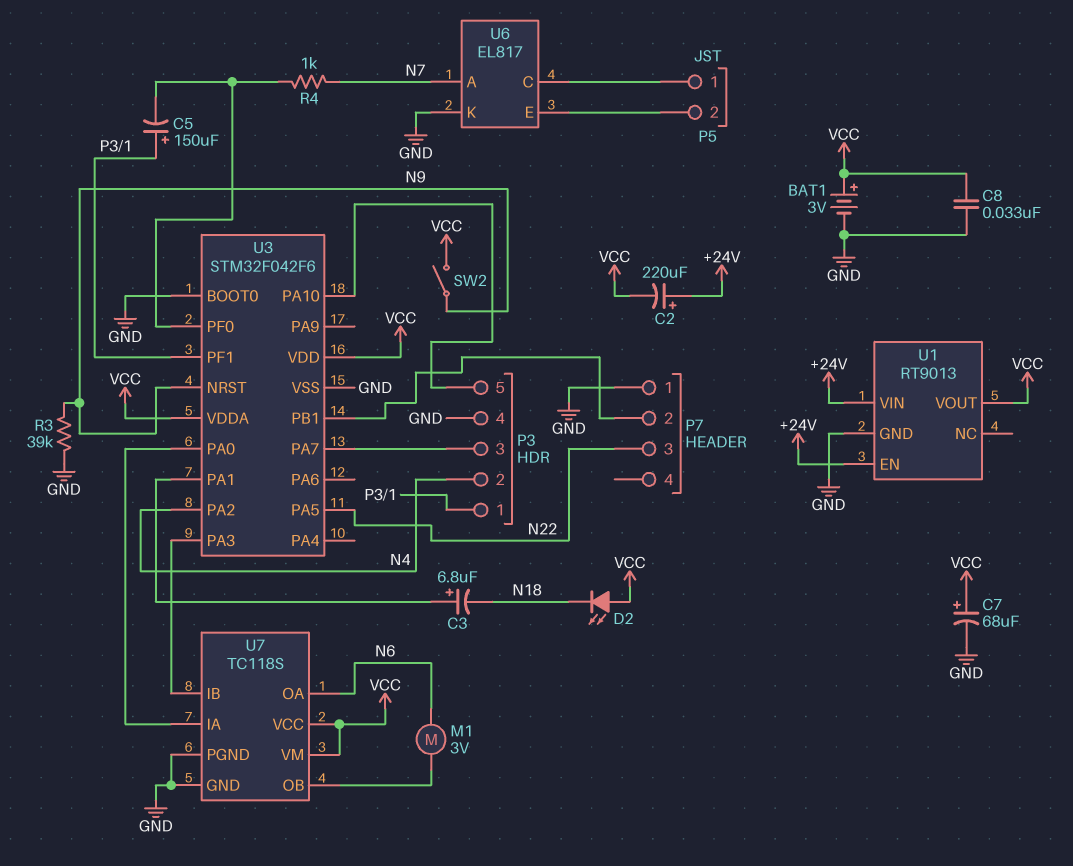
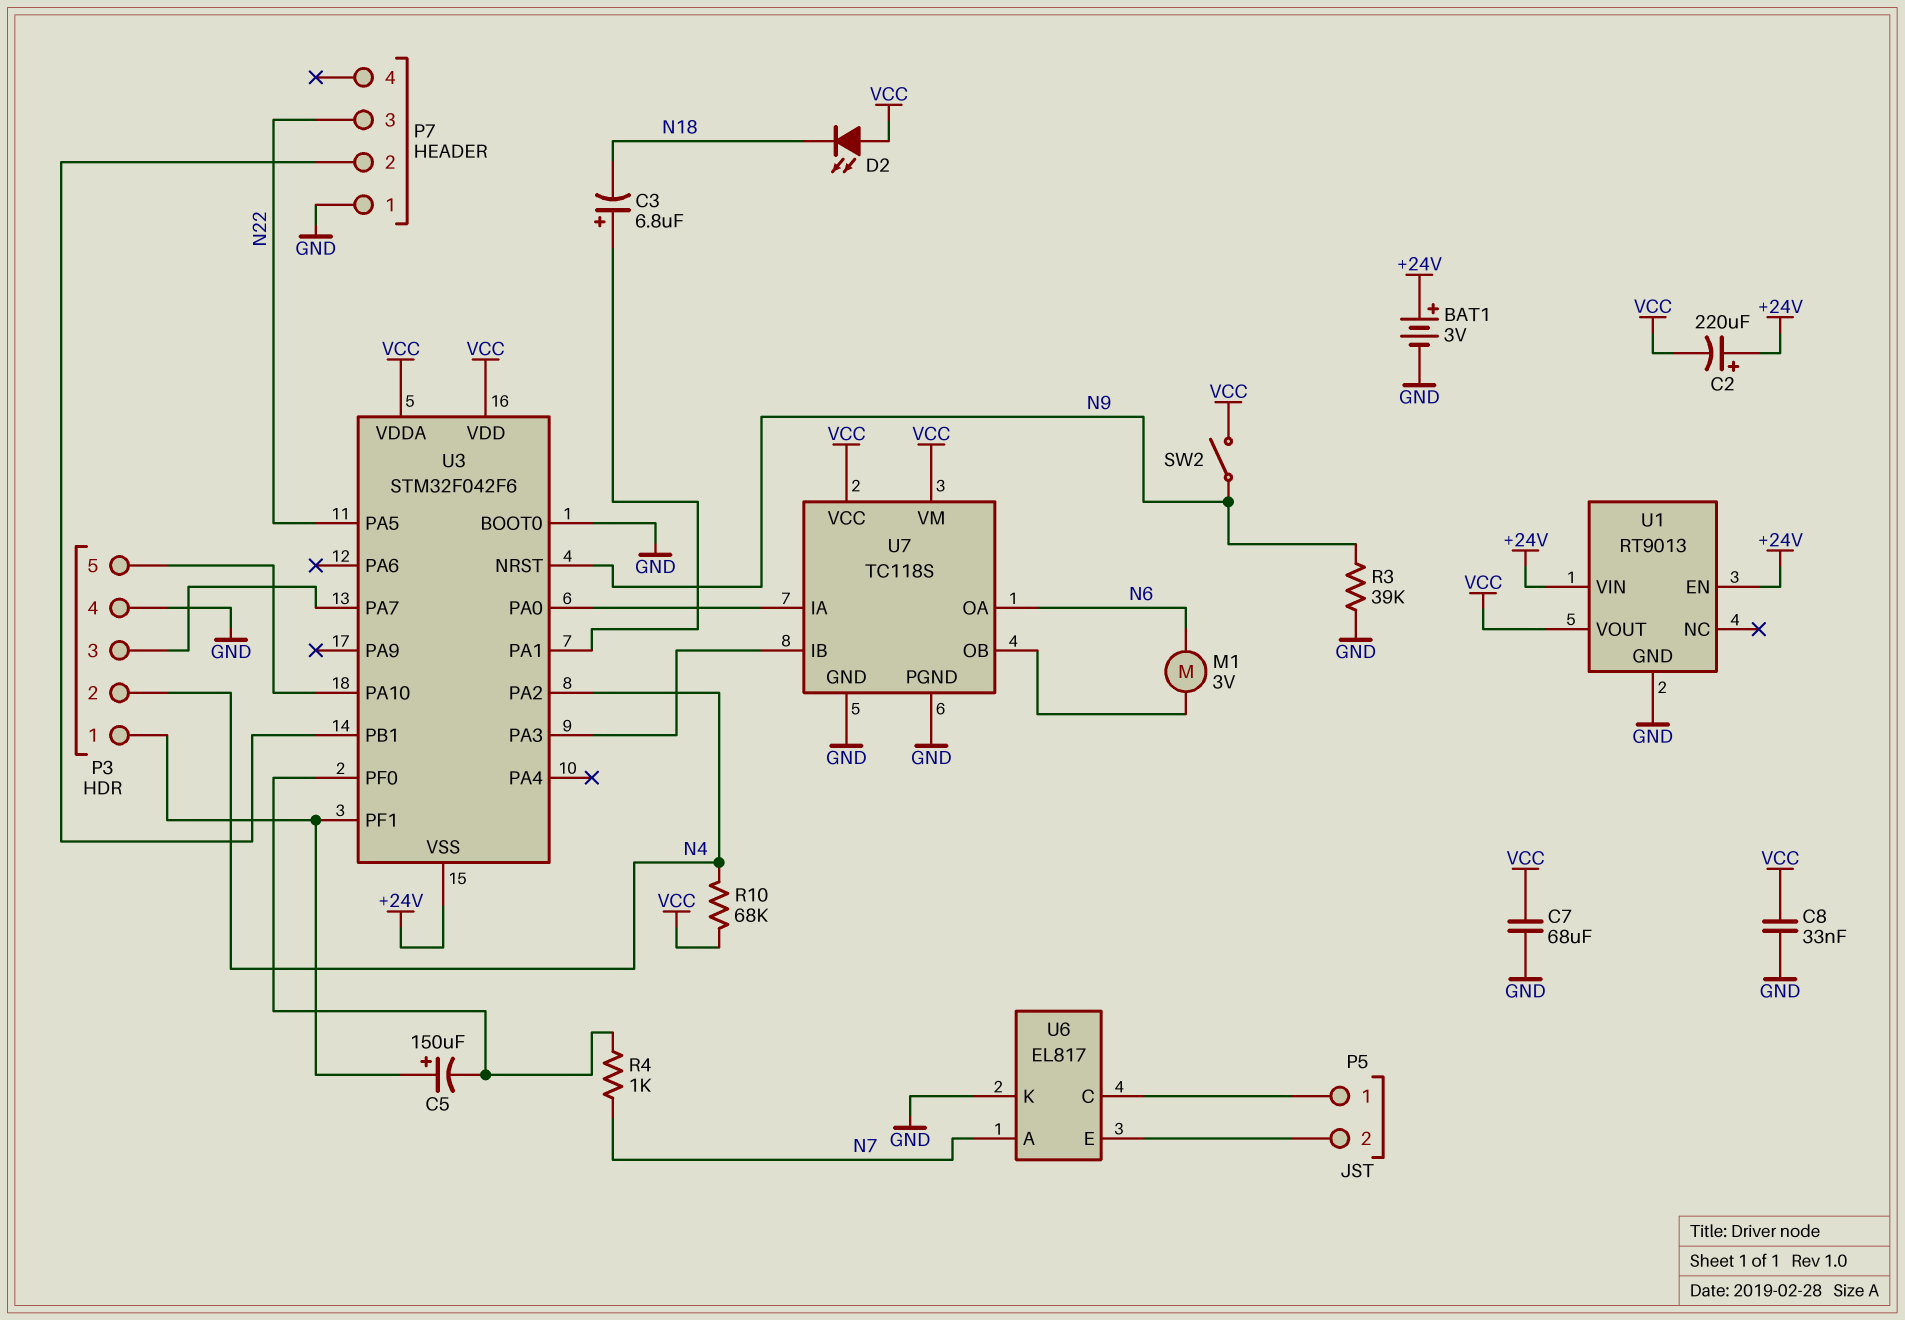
BAT1: 3V (plus VCC, minus GND) -> 3V (plus +24V, minus GND)
C7: 68uF (plus VCC, minus GND) -> 68uF (GND, VCC)
R10: none -> 68k (N4, VCC)
U3 pin VSS: GND -> +24V

